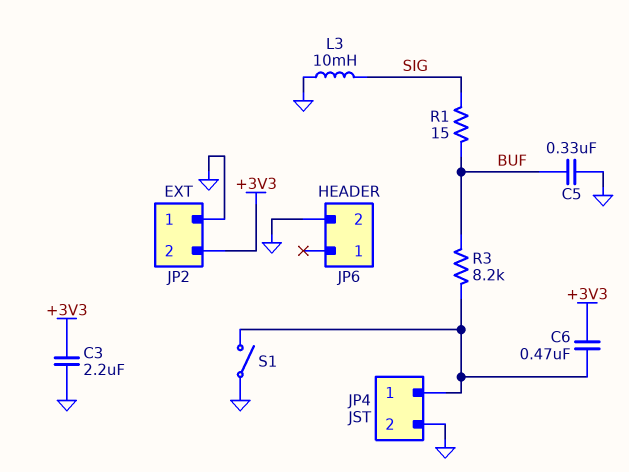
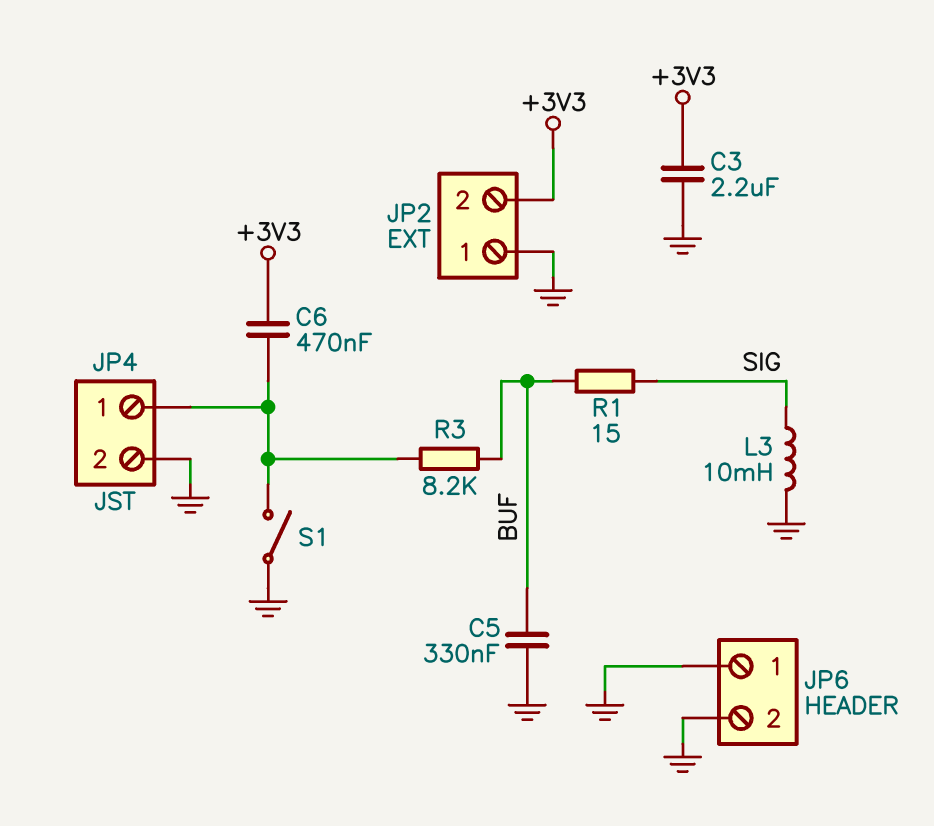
JP6 pin 1: none -> GND

